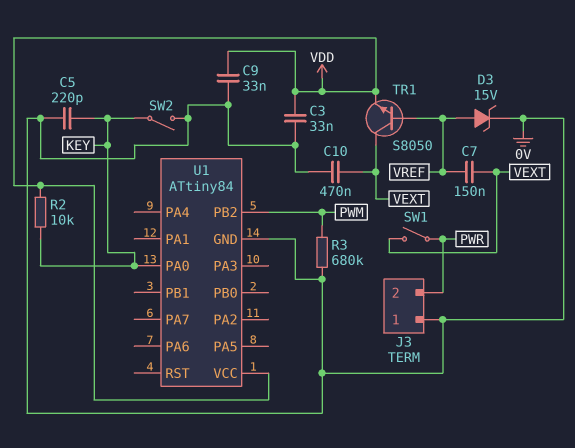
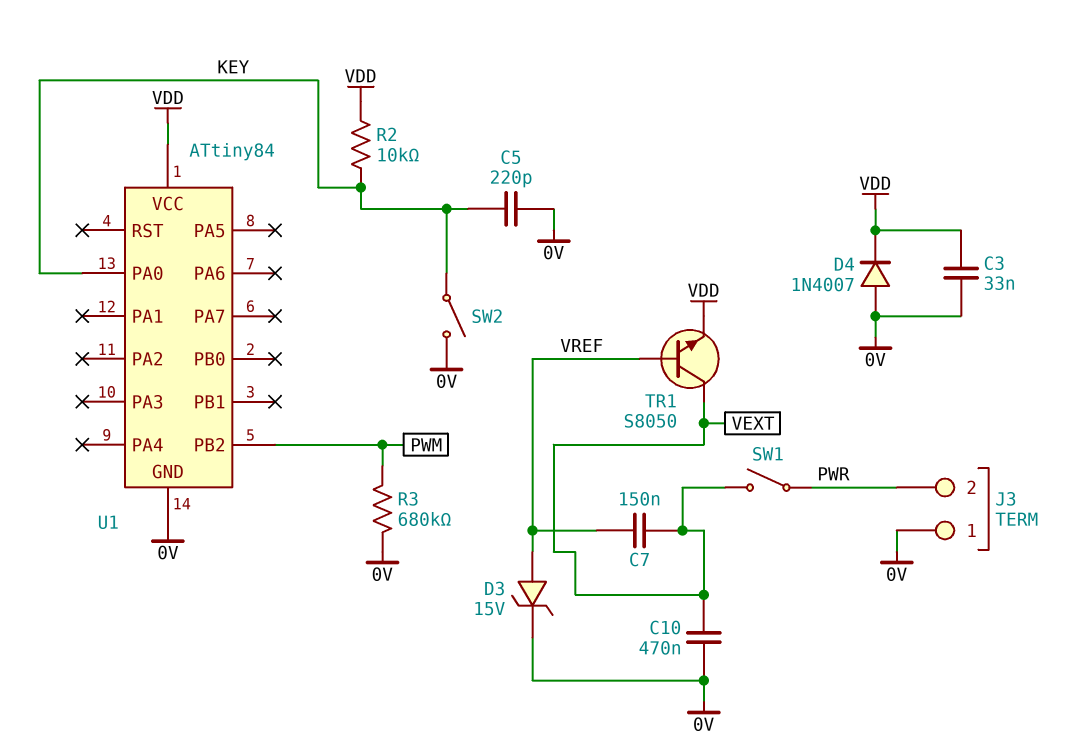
C9: 33nF (0V, VDD) -> none
D4: none -> diode 1N4007 (A 0V, K VDD)

